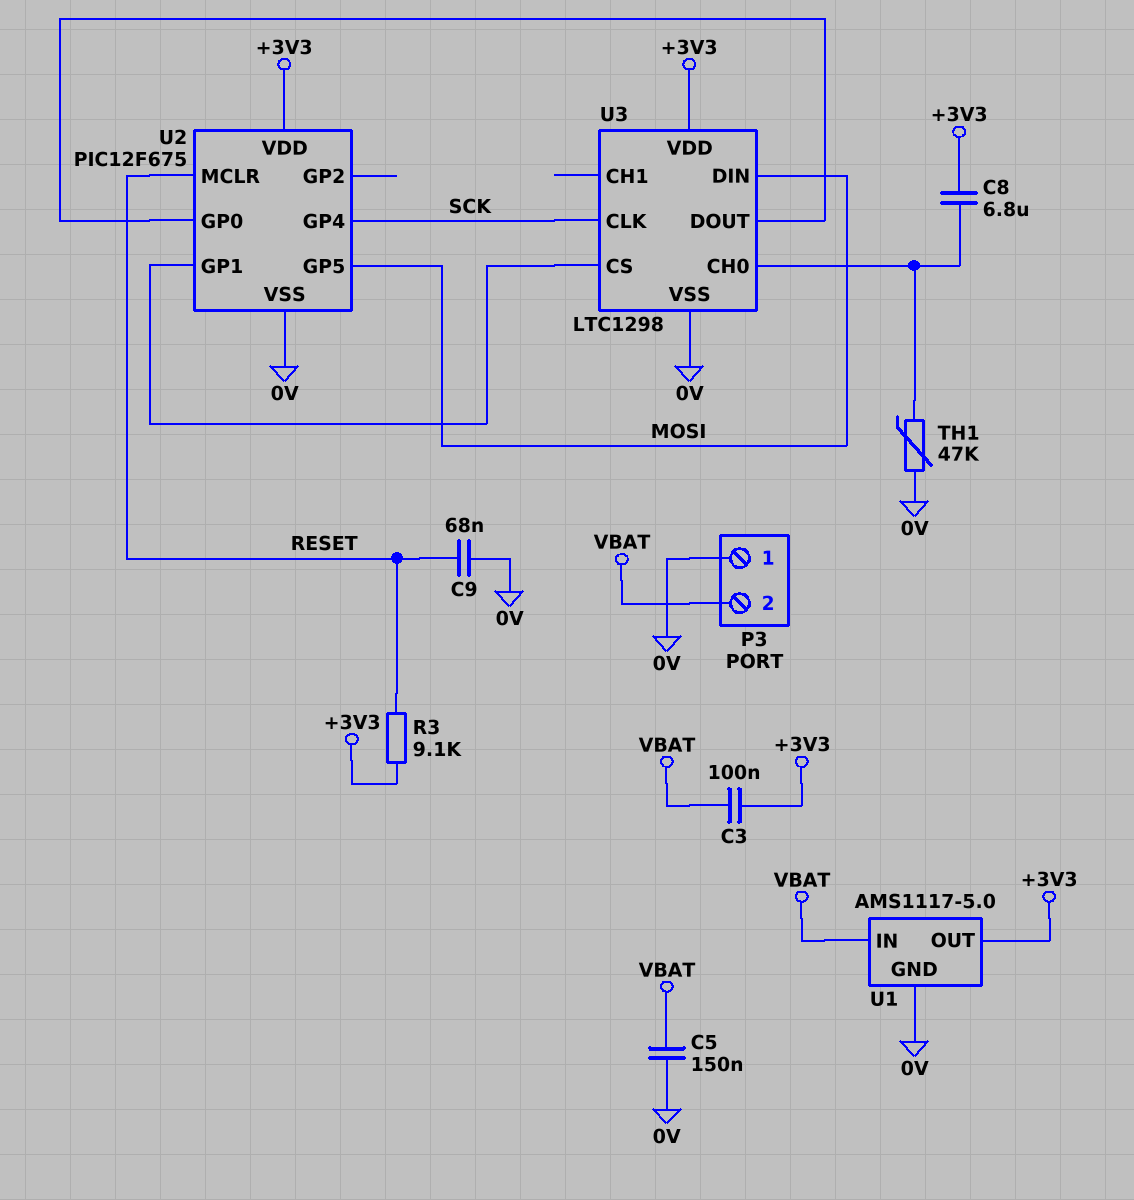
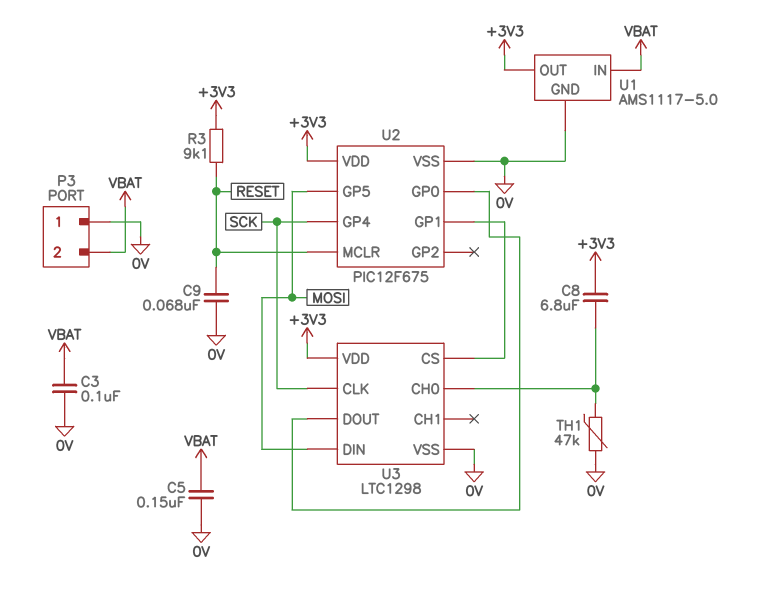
C3: 100nF (+3V3, VBAT) -> 100nF (0V, VBAT)

